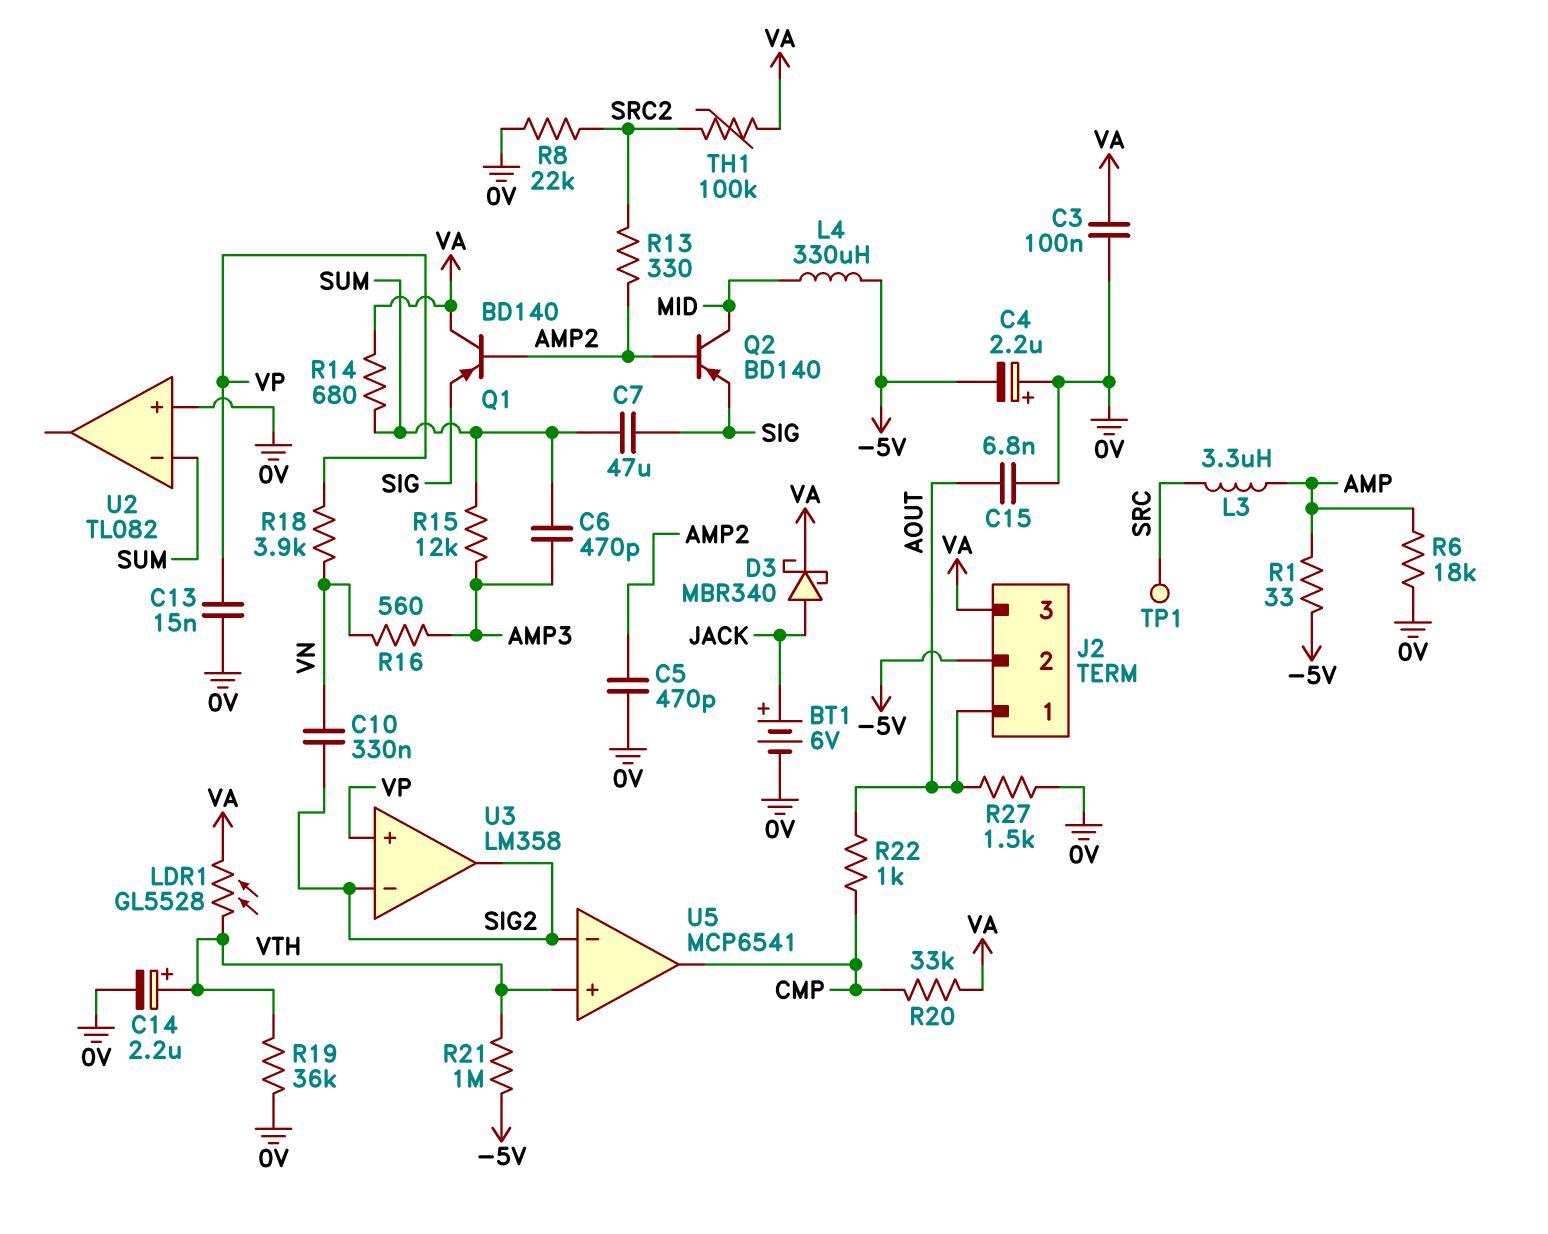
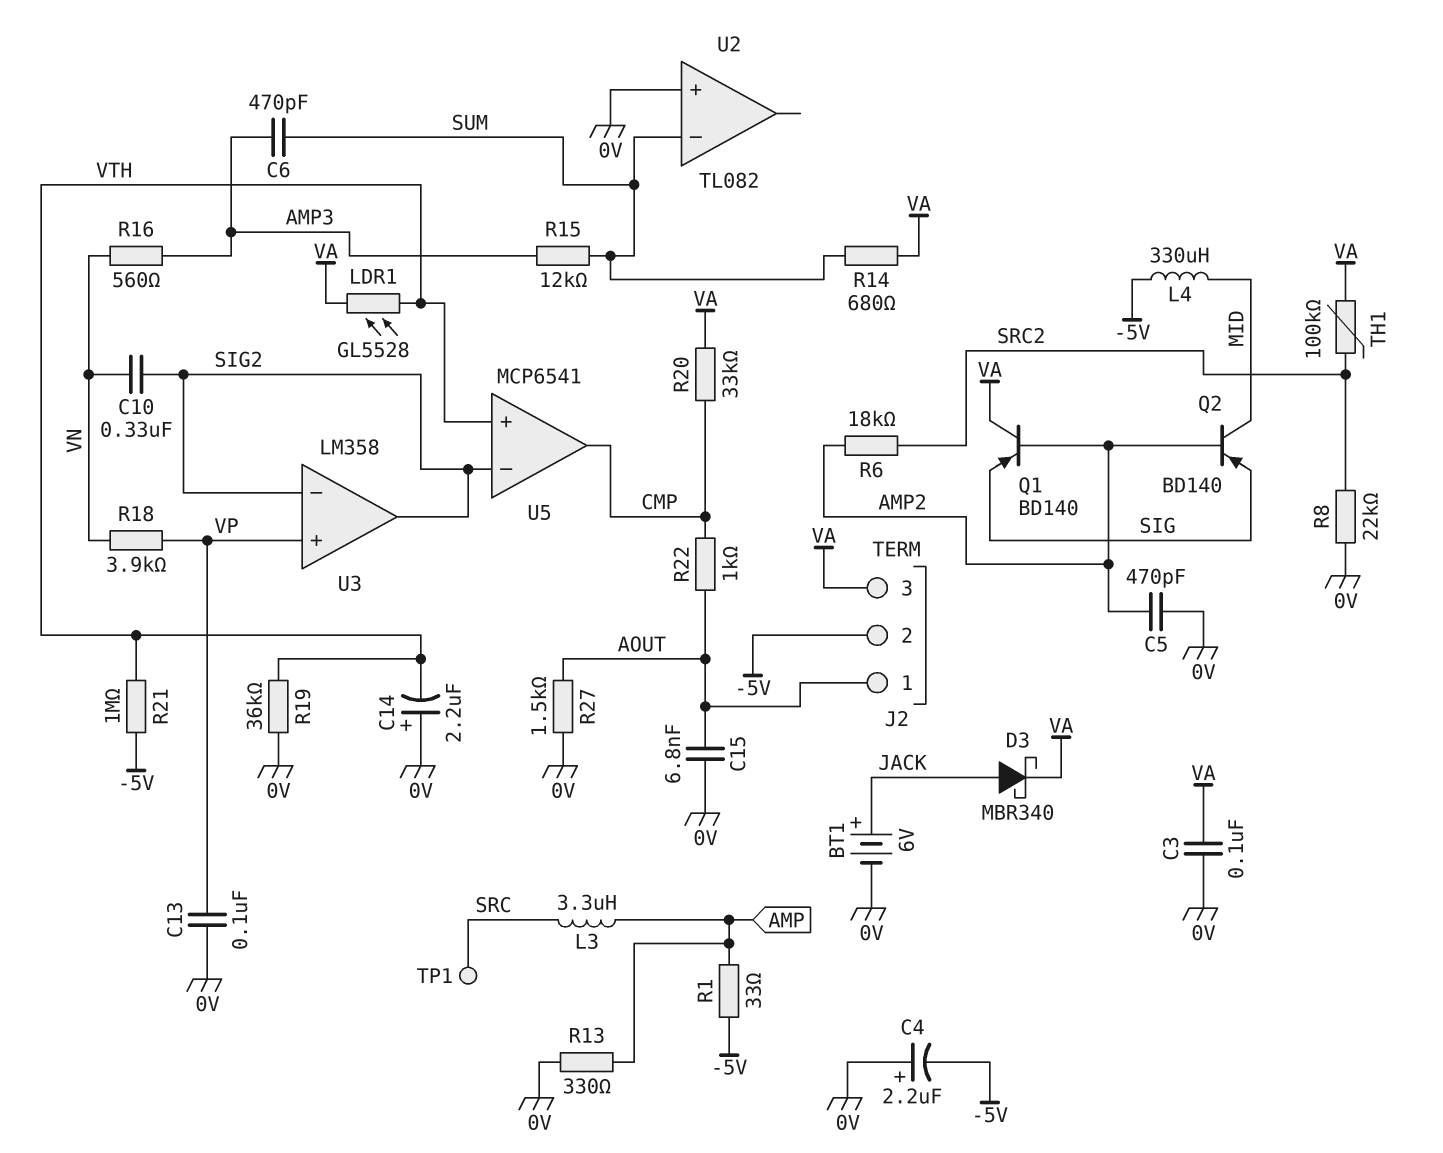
C7: 47uF (SIG, SUM) -> none
C13: 15nF (0V, VP) -> 100nF (0V, VP)
C14: 2.2uF (plus VTH, minus 0V) -> 2.2uF (plus 0V, minus VTH)
R6: 18k (0V, AMP) -> 18k (AMP2, SRC2)
R13: 330 (AMP2, SRC2) -> 330 (0V, AMP)

